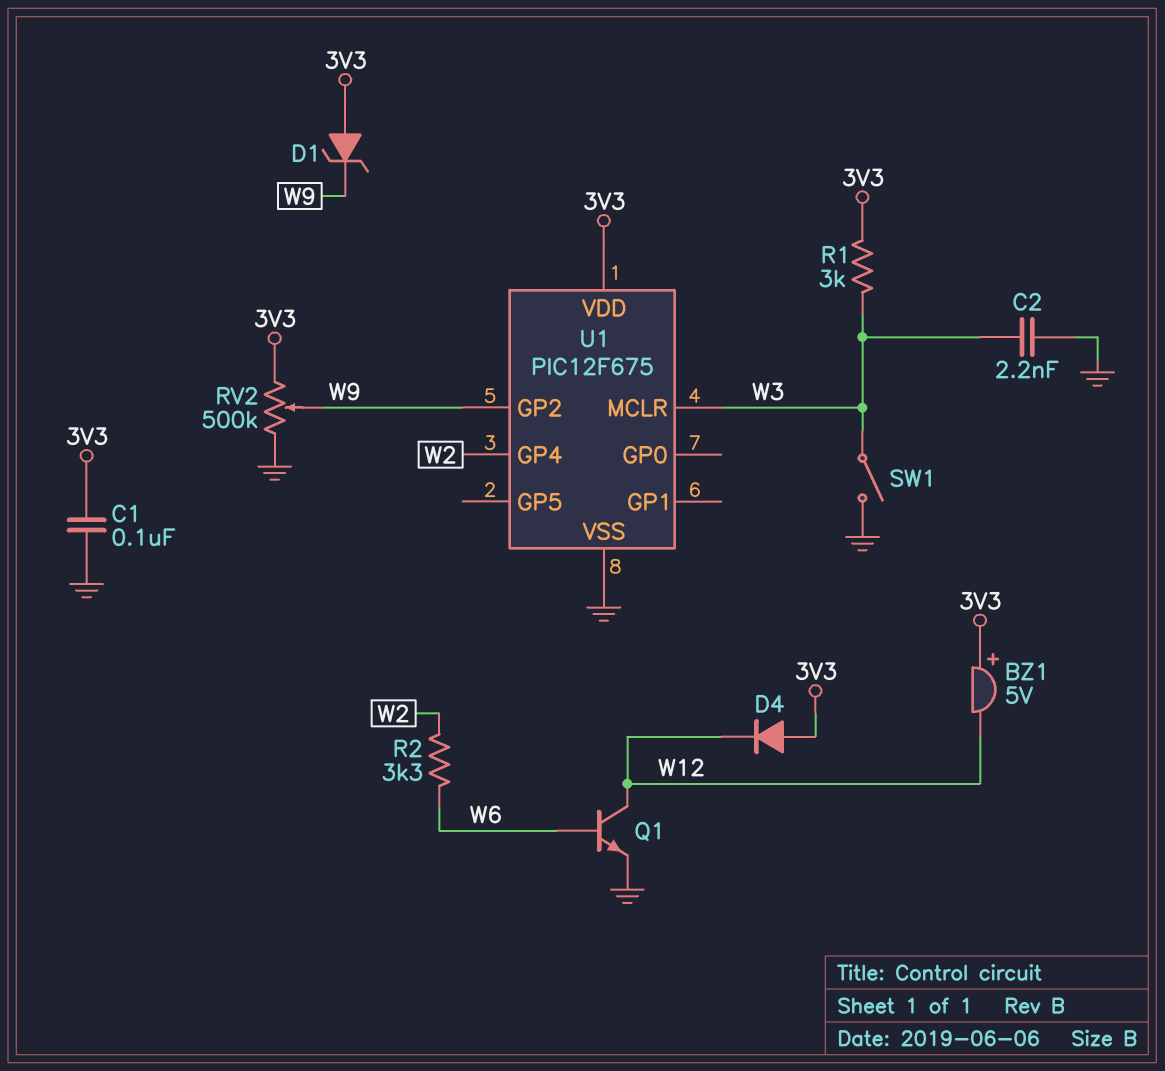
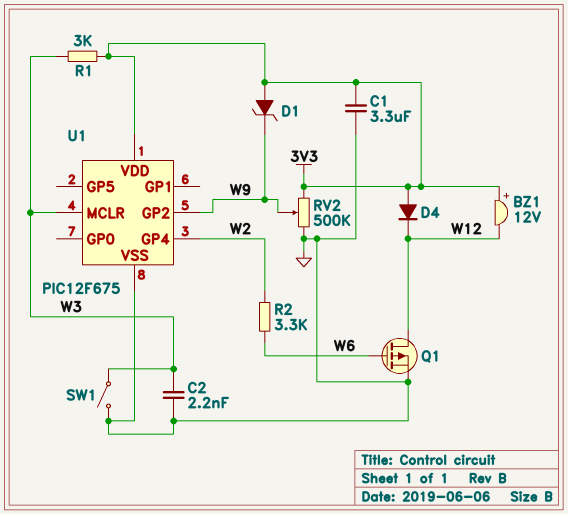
BZ1: buzzer 5V (plus 3V3, minus W12) -> buzzer 12V (plus 3V3, minus W12)
C1: 100nF (3V3, GND) -> 3.3uF (3V3, GND)
Q1: NPN (B W6, C W12, E GND) -> PMOS (G W6, D W12, S GND)

